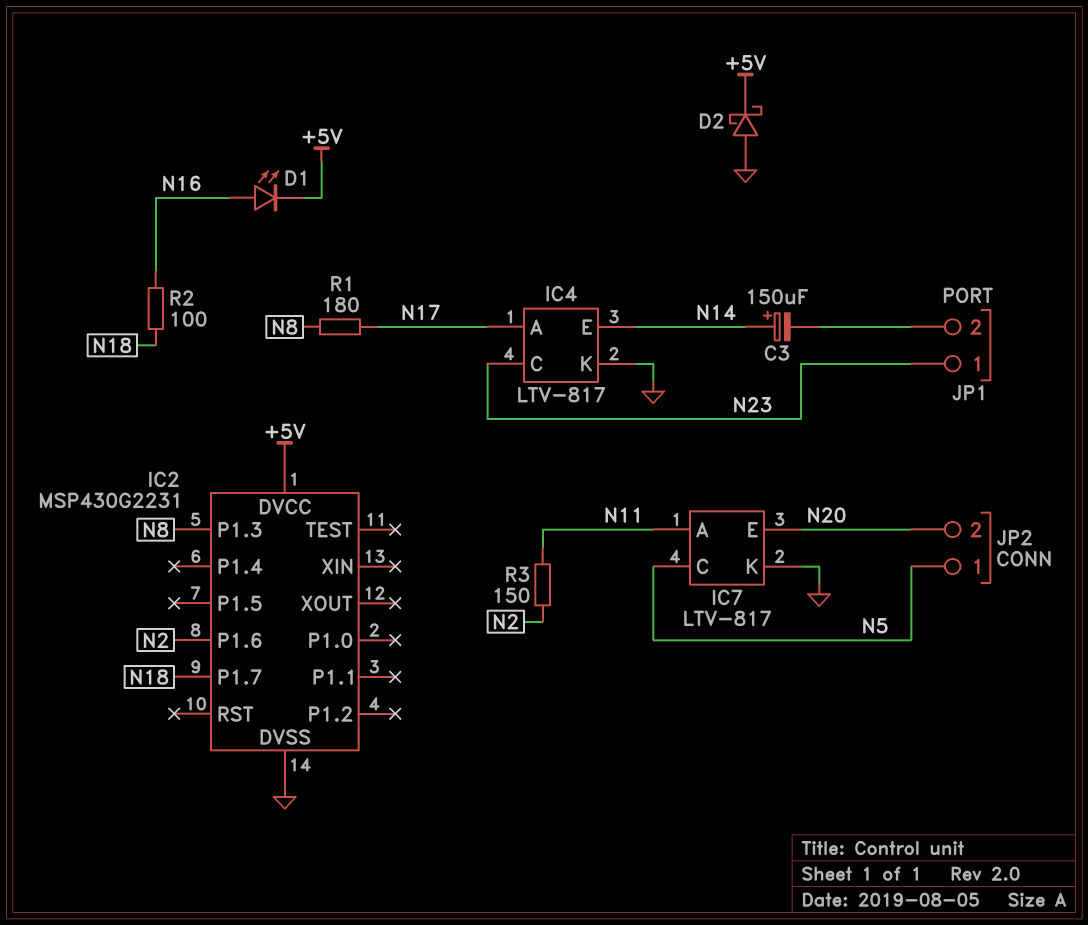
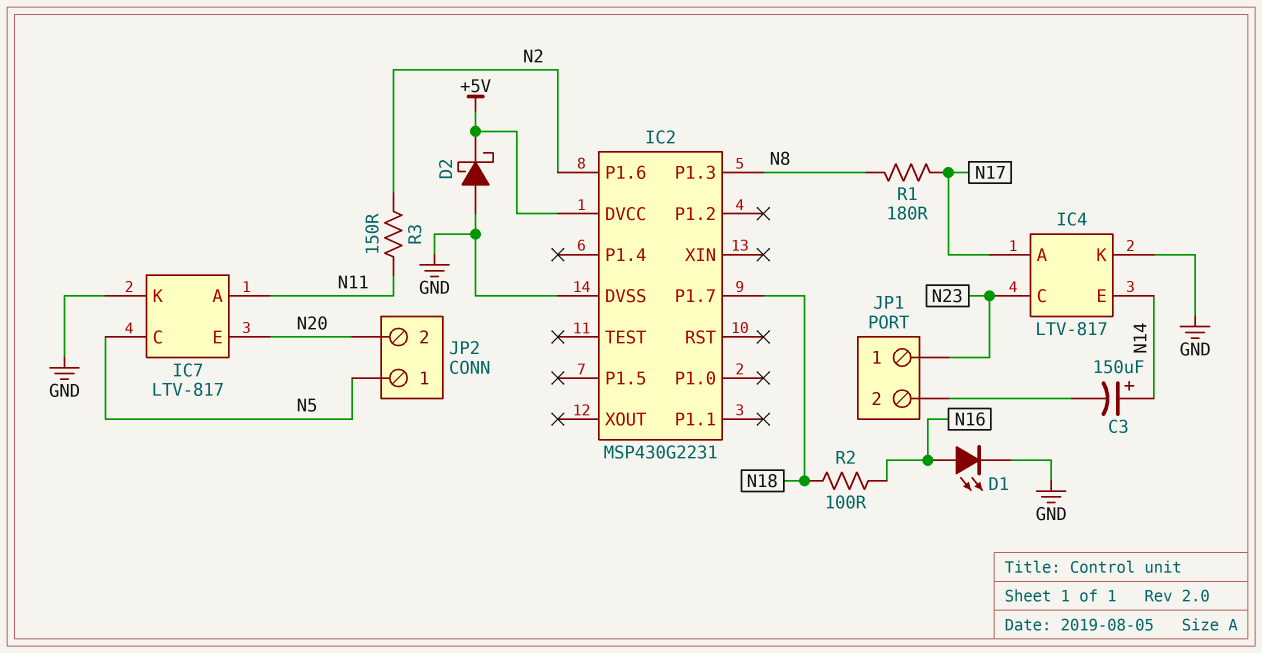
D1: LED (A N16, K +5V) -> LED (A N16, K GND)

